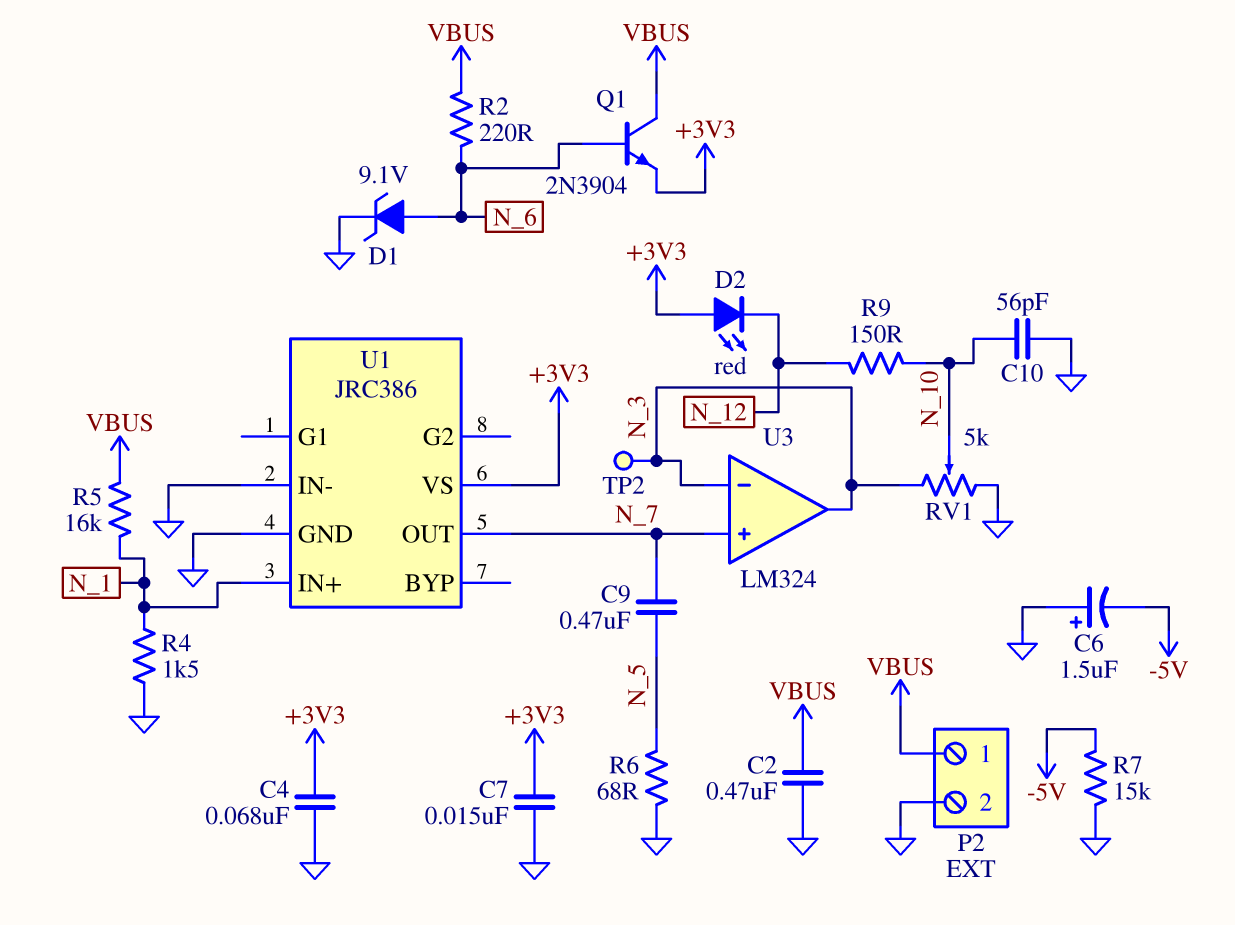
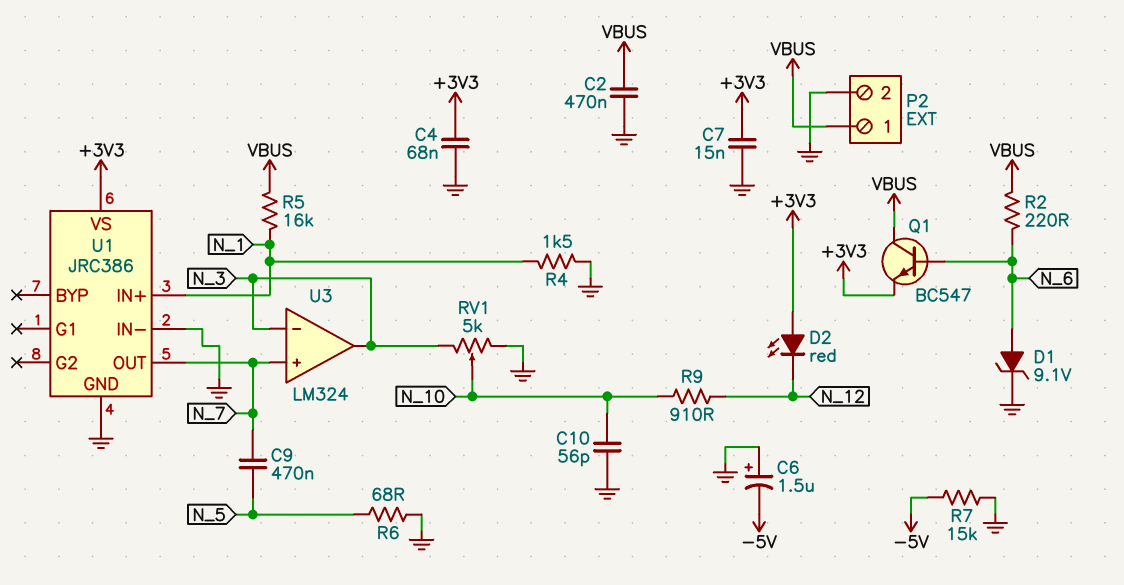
Q1: NPN 2N3904 (B N_6, C VBUS, E +3V3) -> NPN BC547 (B N_6, C VBUS, E +3V3)
R9: 150 (N_10, N_12) -> 910 (N_10, N_12)
TP2: test point (N_3) -> none

